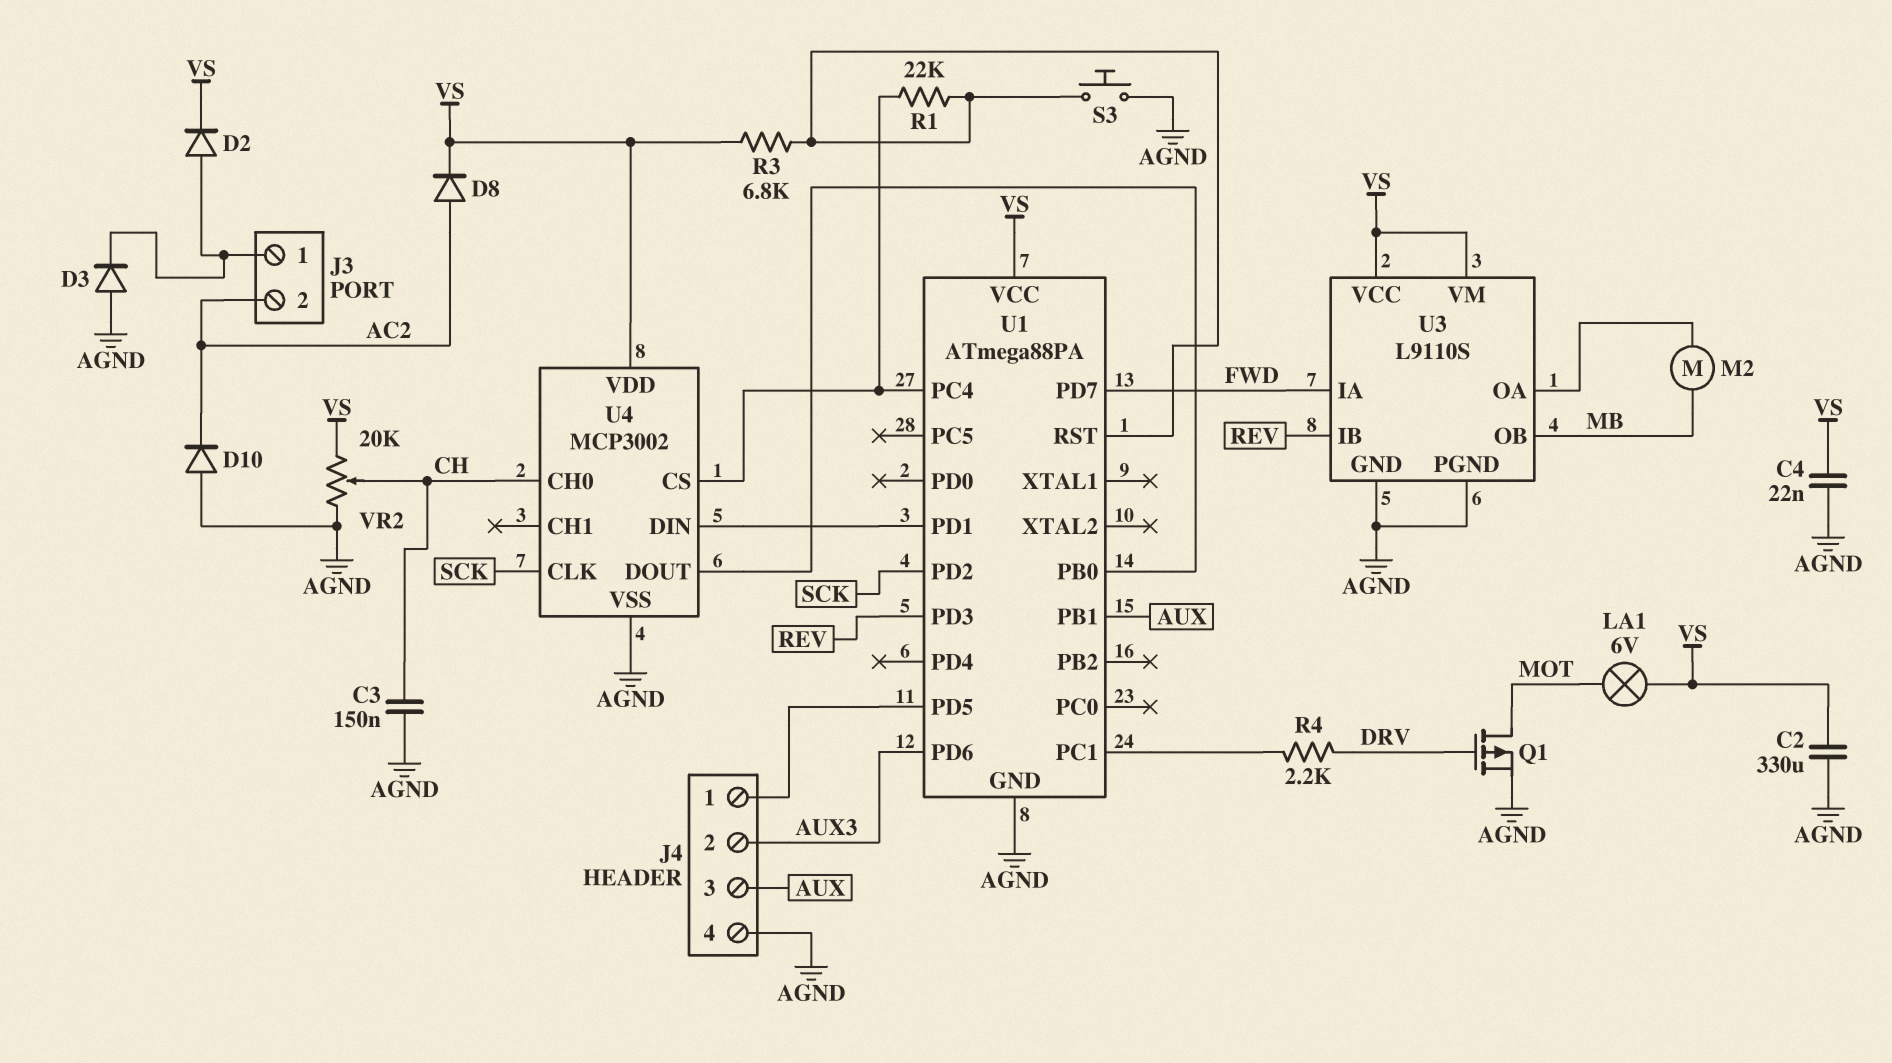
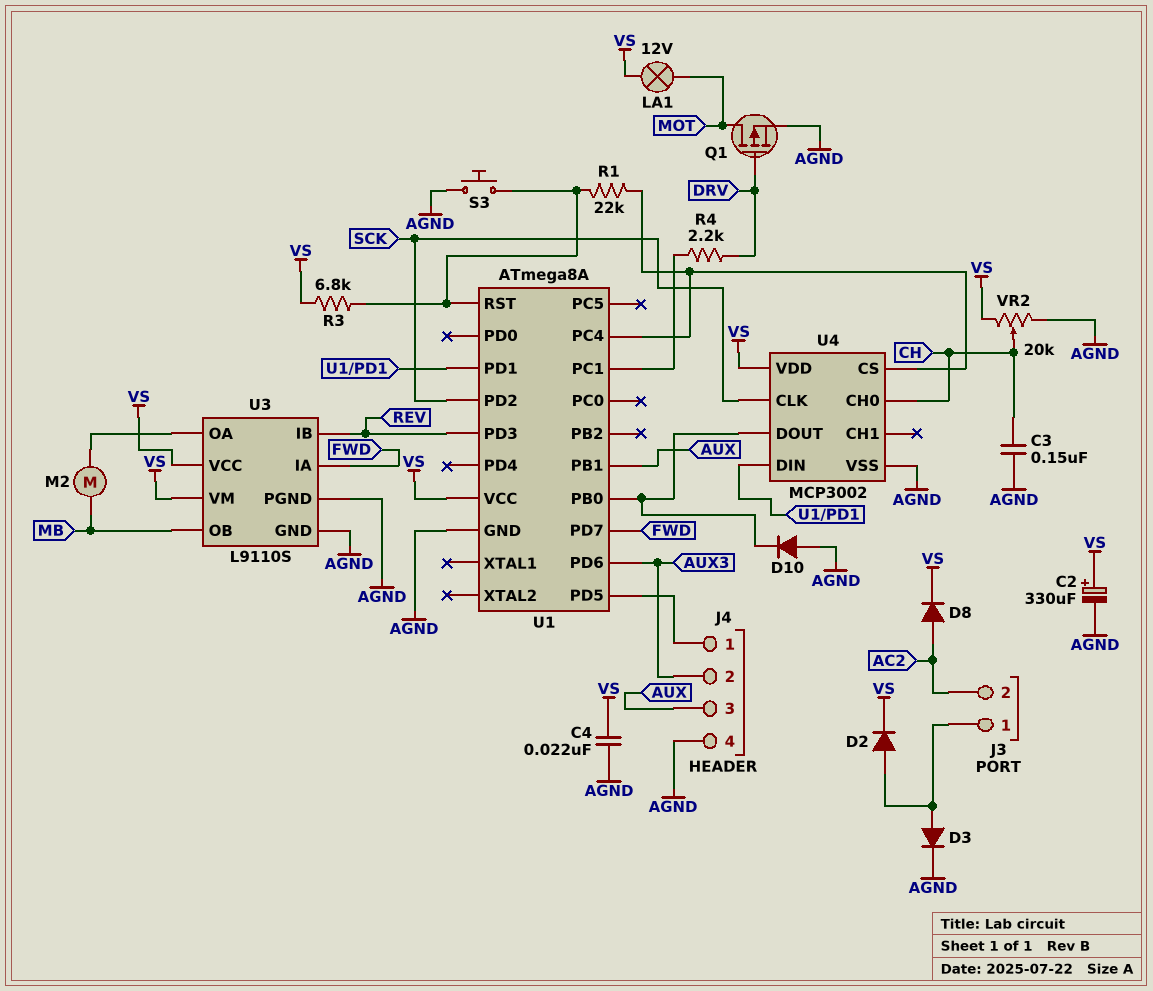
C2: 330uF (AGND, VS) -> 330uF (plus VS, minus AGND)
D3: diode (A AGND, K J3/1) -> diode (A J3/1, K AGND)
D10: diode (A AGND, K AC2) -> diode (A AGND, K U1/PB0)
LA1: lamp 6V (MOT, VS) -> lamp 12V (MOT, VS)
U1: ATmega88PA -> ATmega8A

